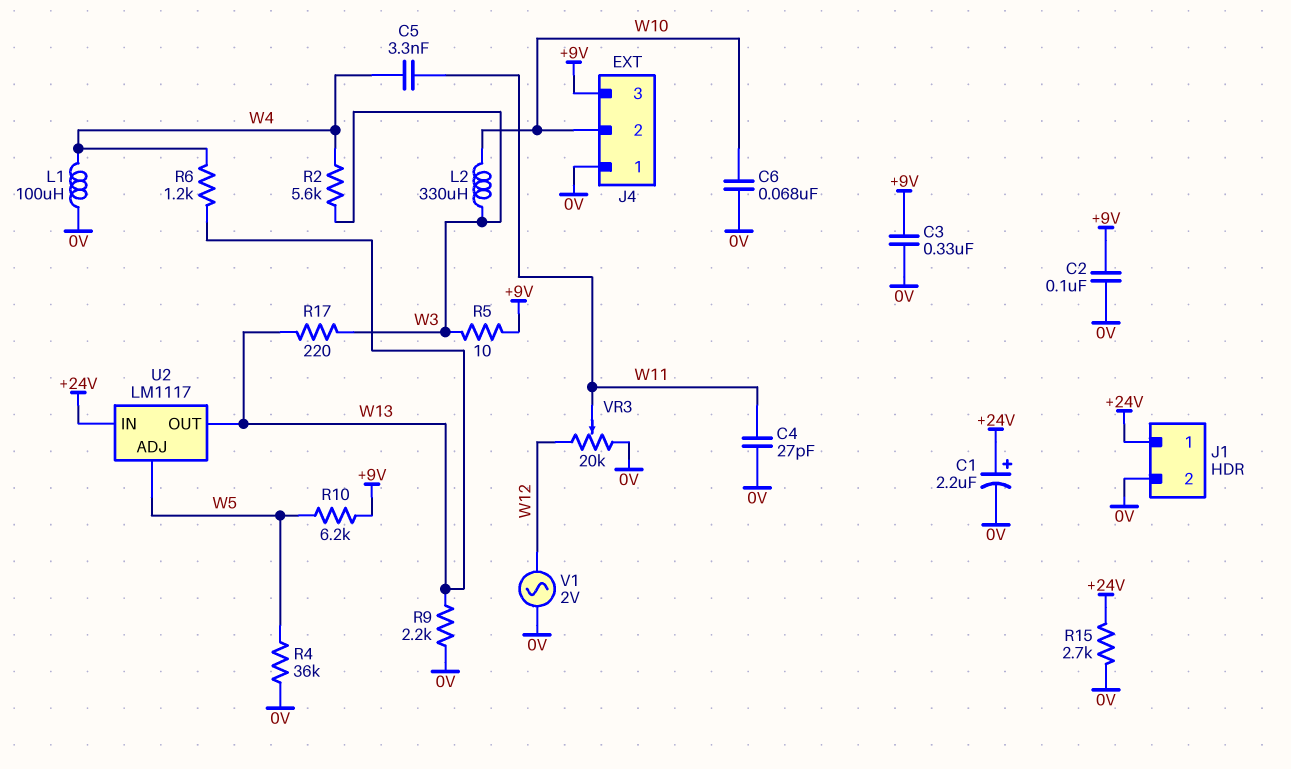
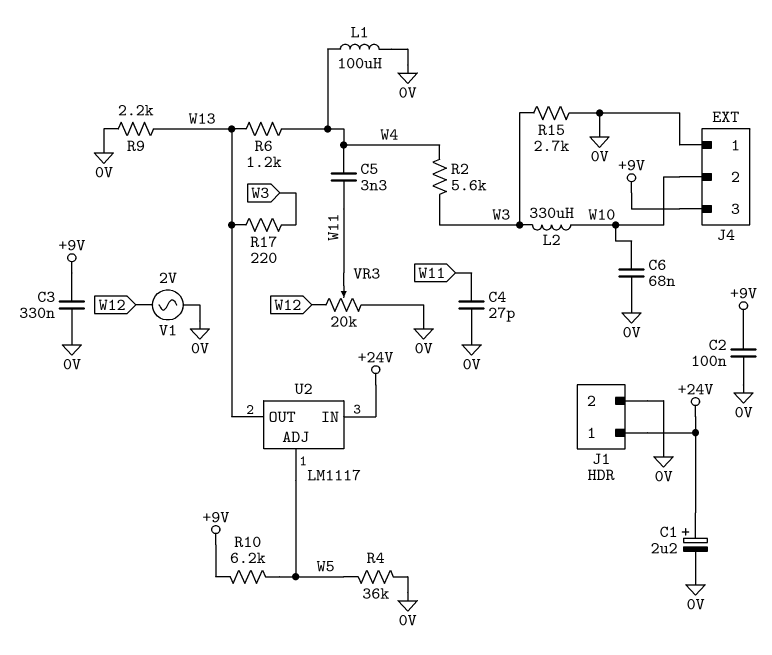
R5: 10 (+9V, W3) -> none
R15: 2.7k (+24V, 0V) -> 2.7k (0V, W3)

